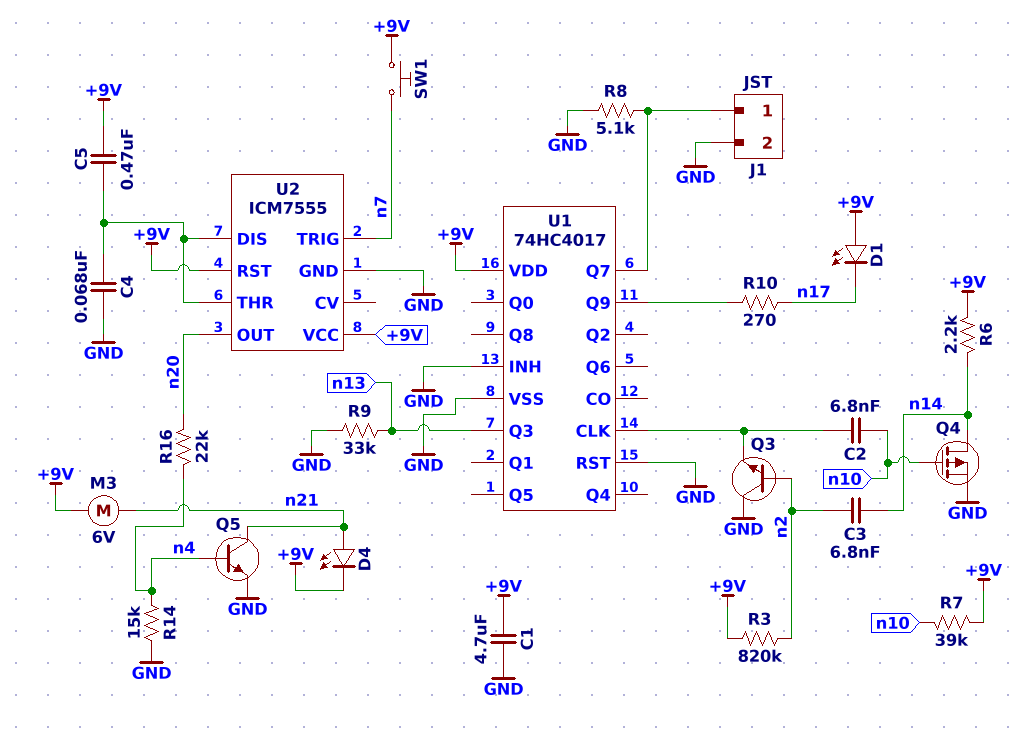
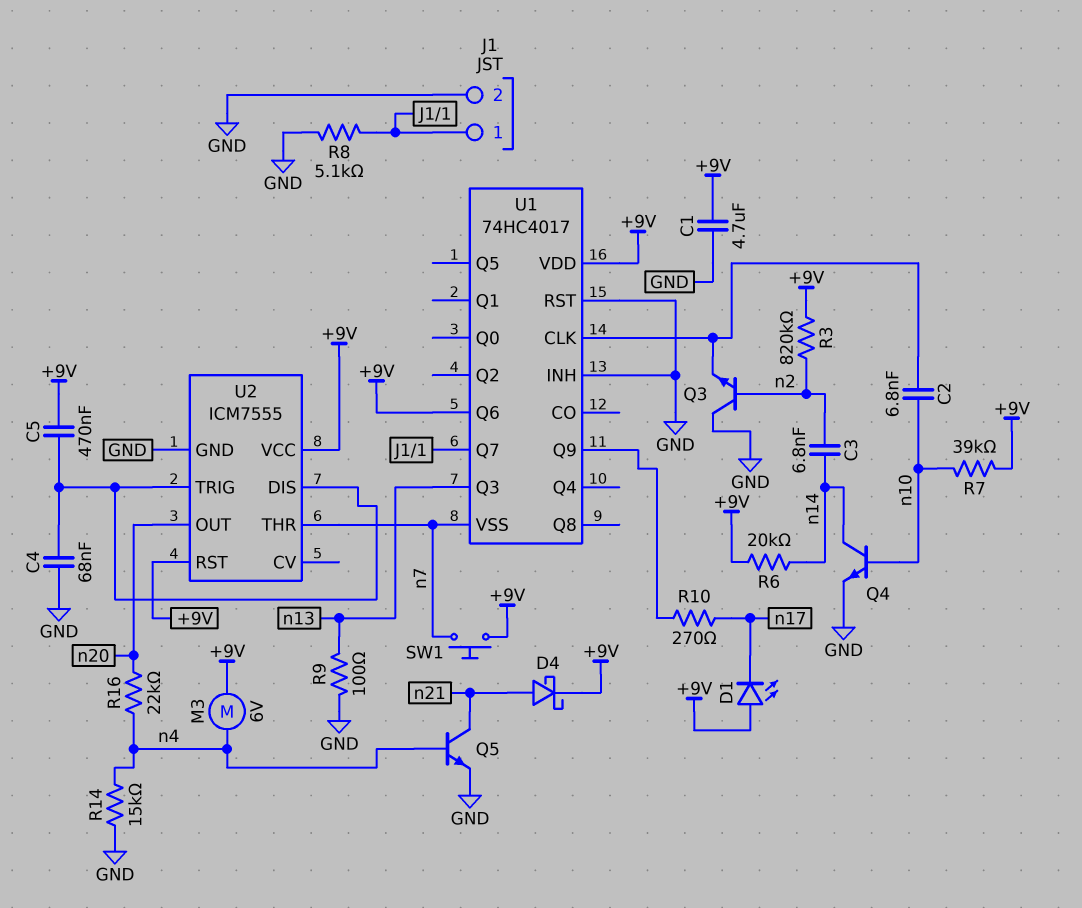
D4: LED (A n21, K +9V) -> schottky (A n21, K +9V)
M3: motor 6V (+9V, n21) -> motor 6V (+9V, n4)
Q4: PMOS (G n10, D n14, S GND) -> NPN (B n10, C n14, E GND)
R6: 2.2k (+9V, n14) -> 20k (+9V, n14)
R9: 33k (GND, n13) -> 100 (GND, n13)
U1 pin Q6: none -> +9V
U1 pin VSS: GND -> n7
U2 pin THR: U2/DIS -> n7
U2 pin TRIG: n7 -> U2/DIS

